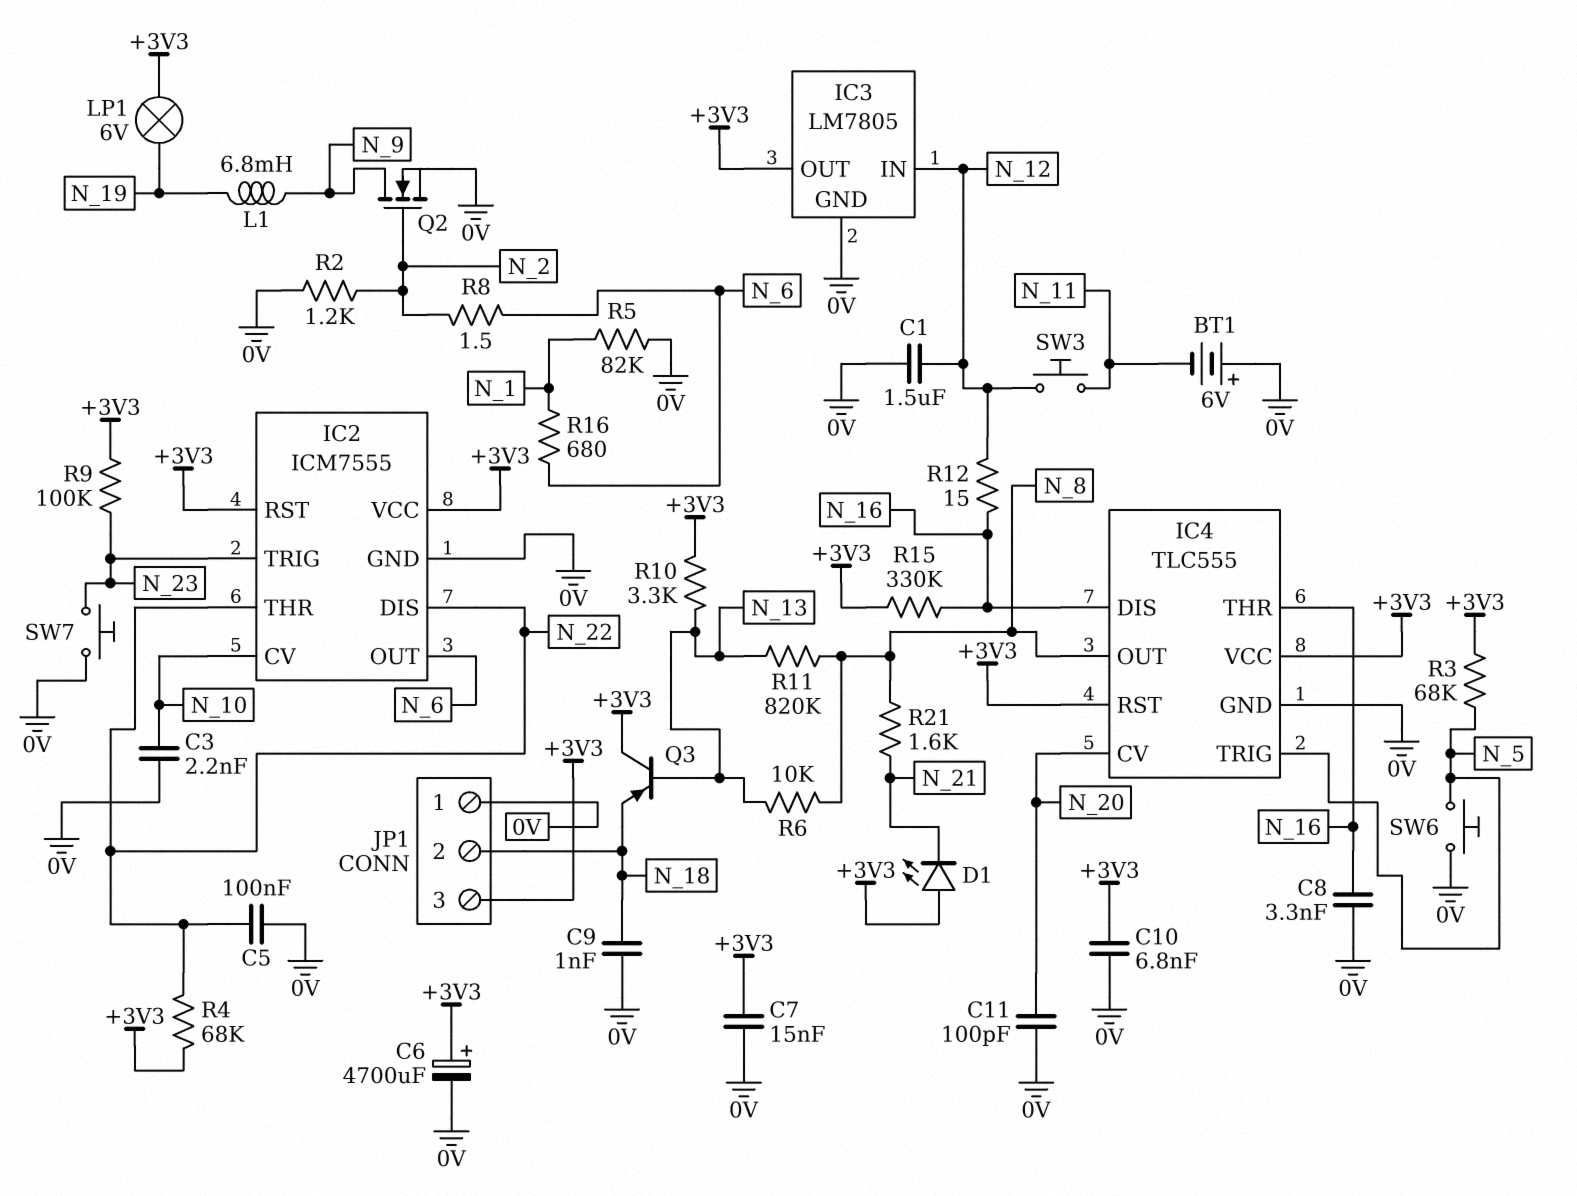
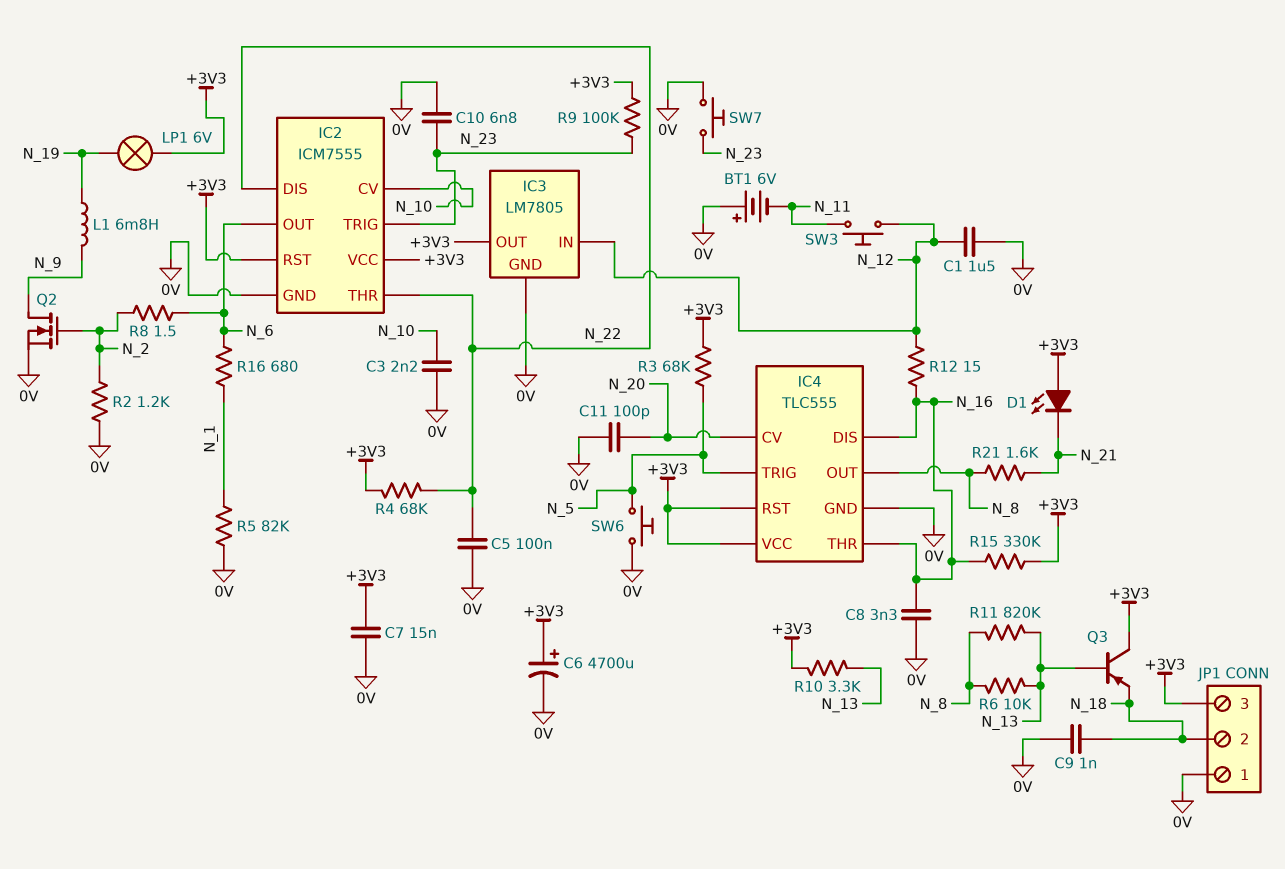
C10: 6.8nF (+3V3, 0V) -> 6.8nF (0V, N_23)

